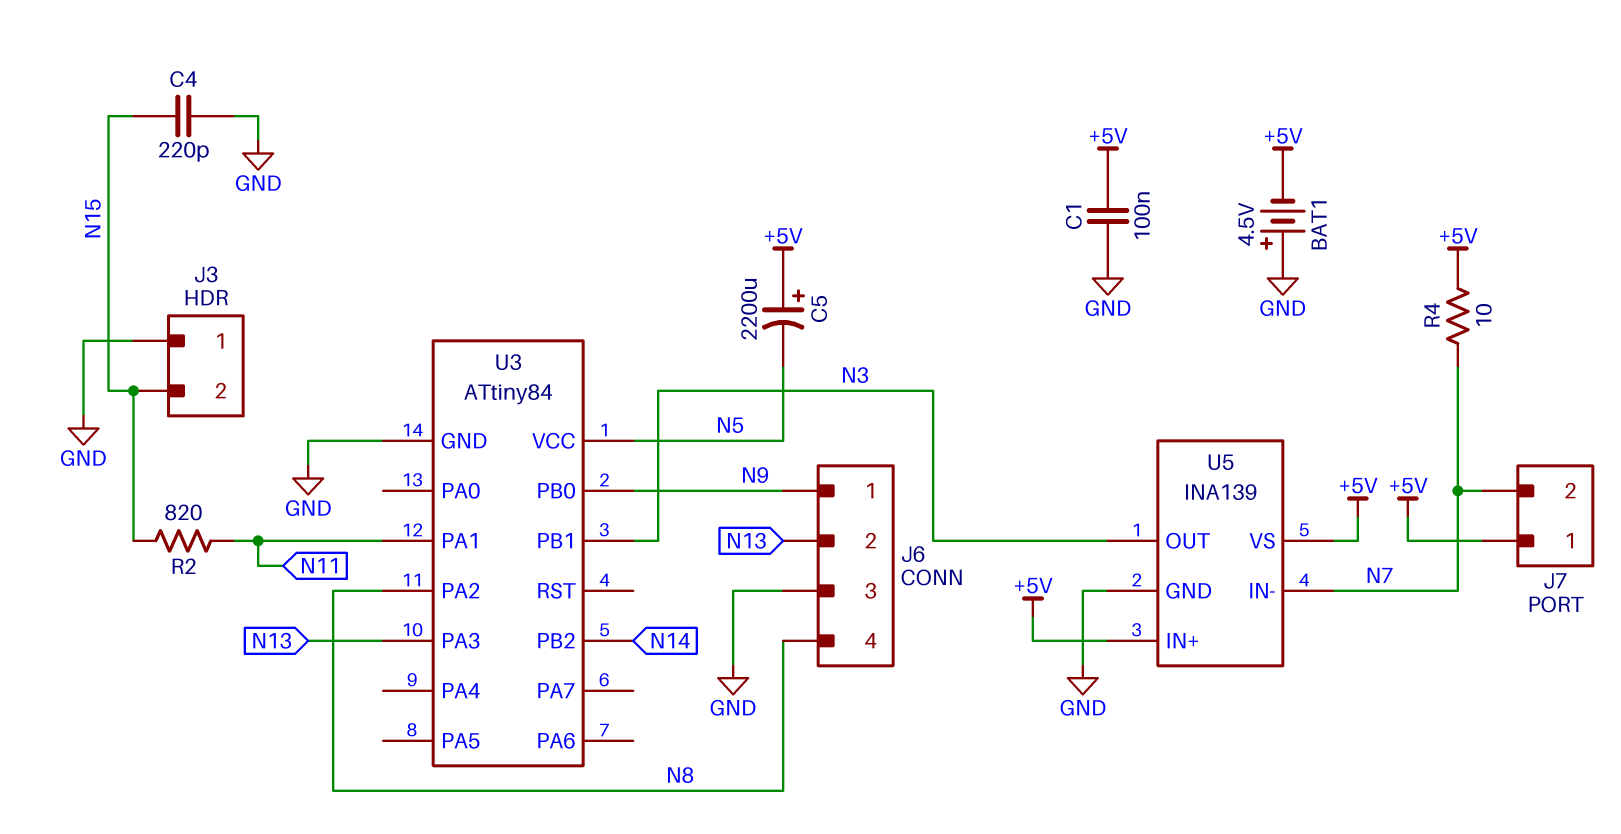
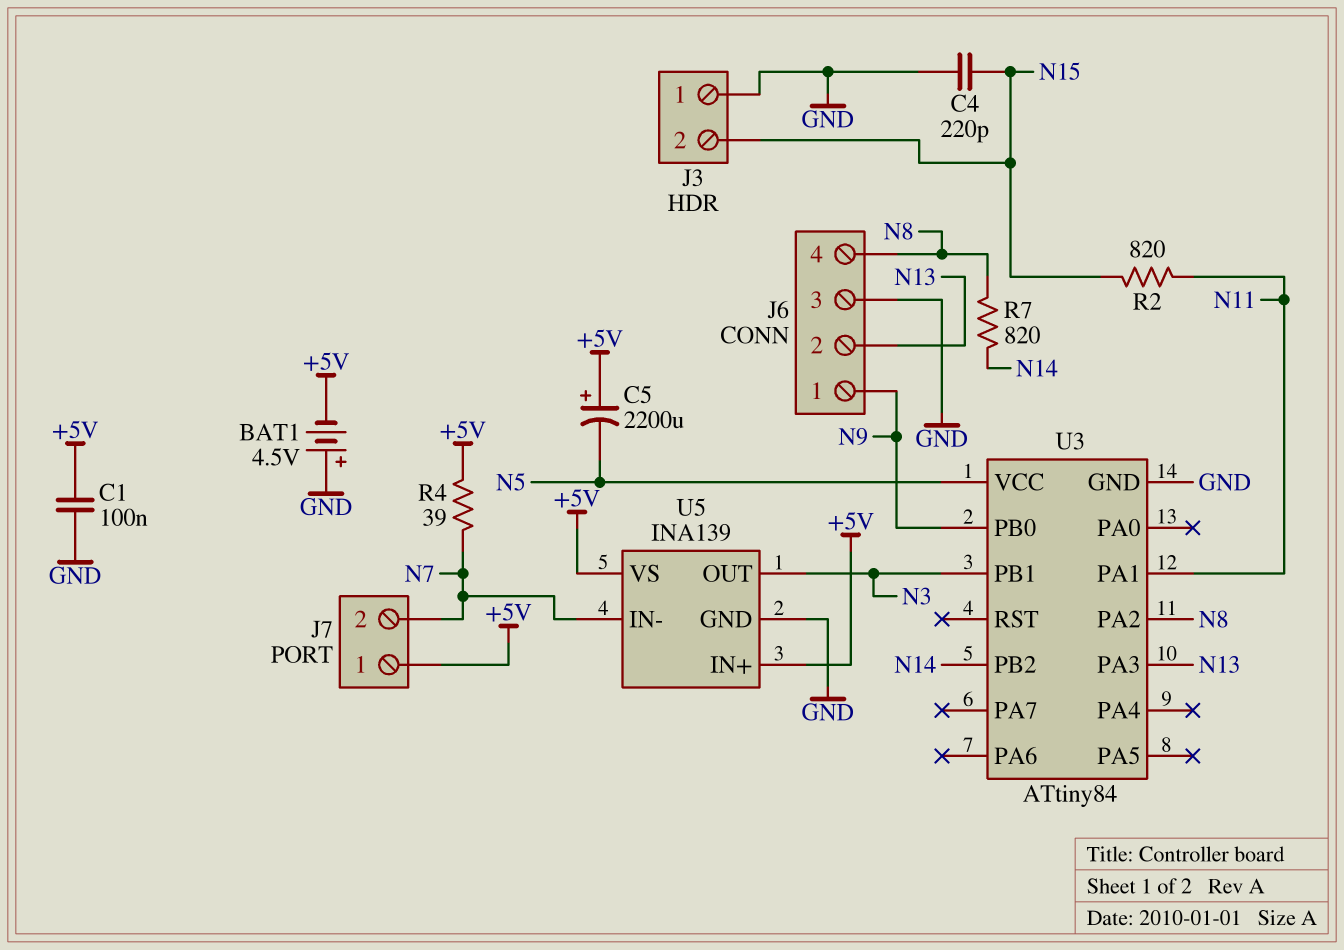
R4: 10 (+5V, N7) -> 39 (+5V, N7)
R7: none -> 820 (N8, N14)

